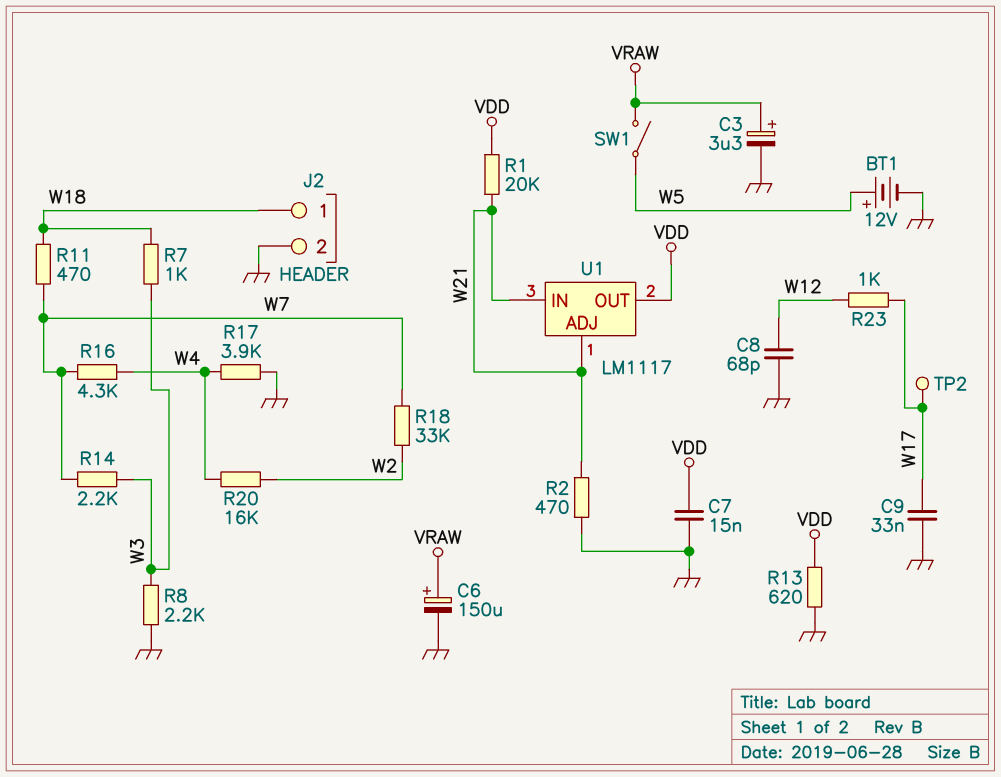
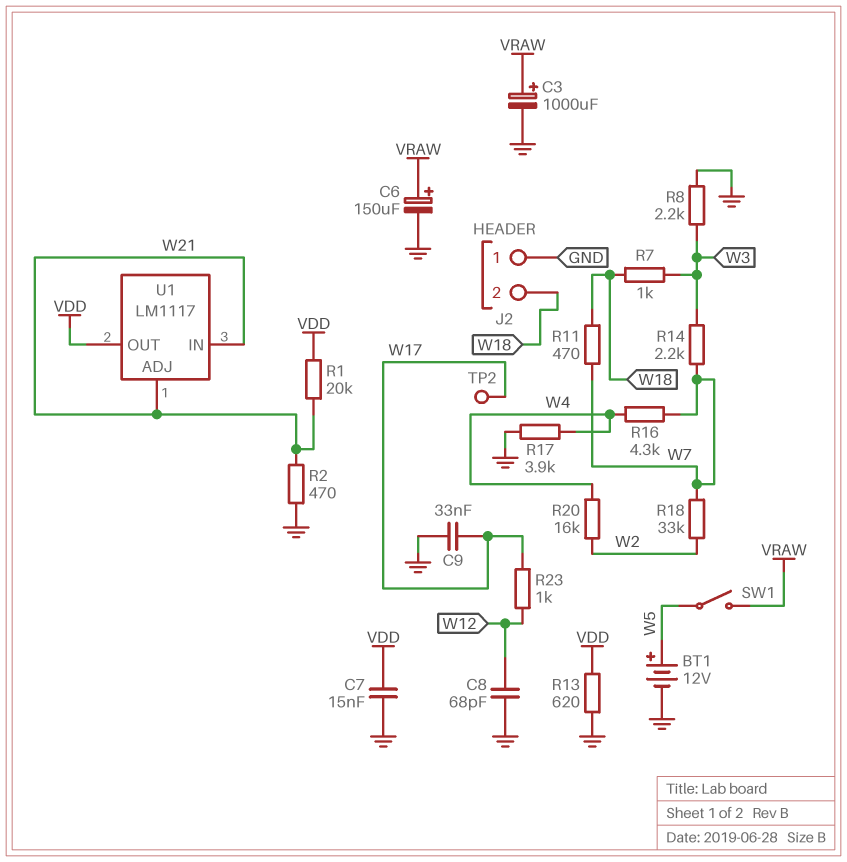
C3: 3.3uF (plus VRAW, minus GND) -> 1000uF (plus VRAW, minus GND)
J2 pin 1: W18 -> GND
J2 pin 2: GND -> W18

